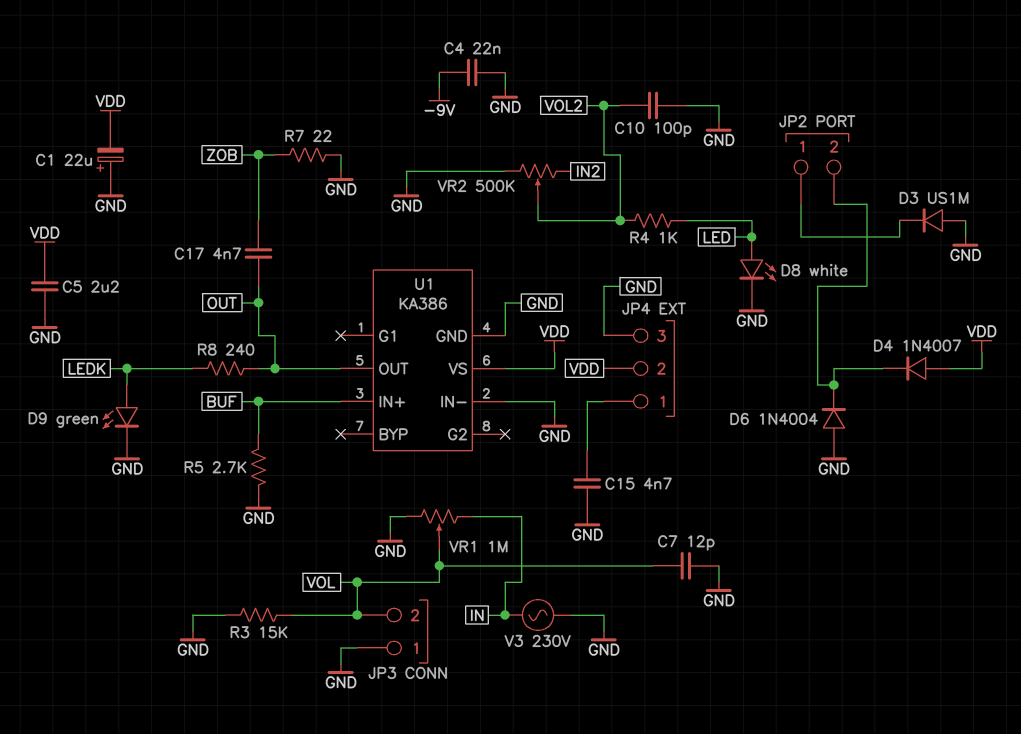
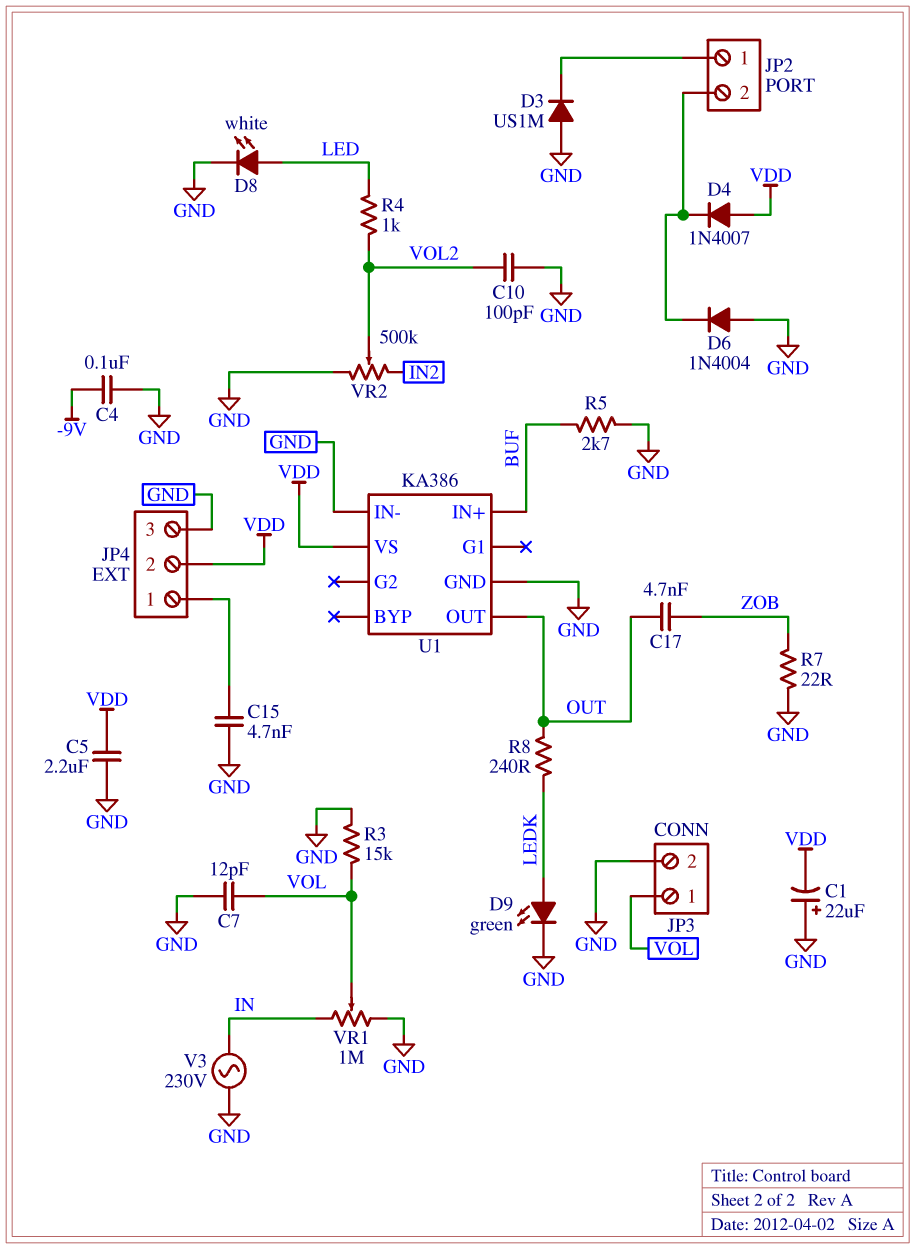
C4: 22nF (-9V, GND) -> 100nF (-9V, GND)
JP3 pin 1: GND -> VOL
JP3 pin 2: VOL -> GND

